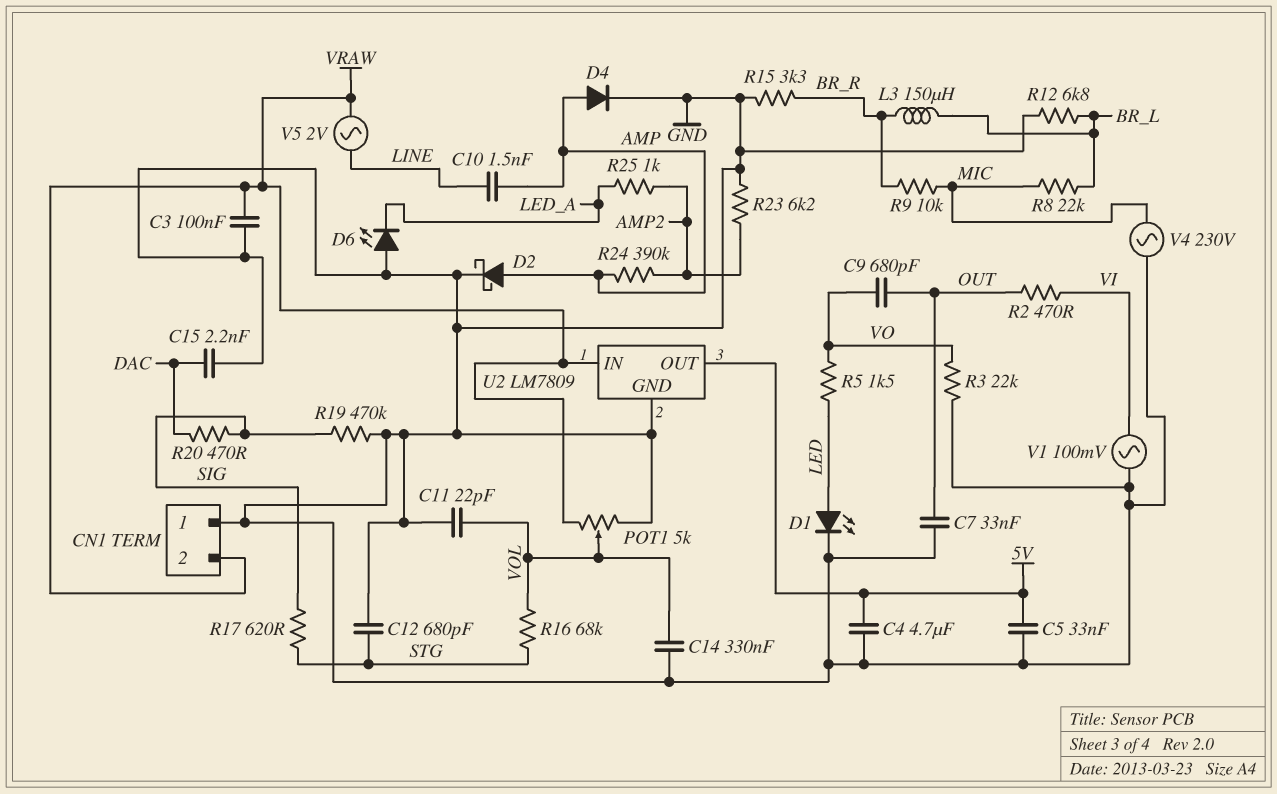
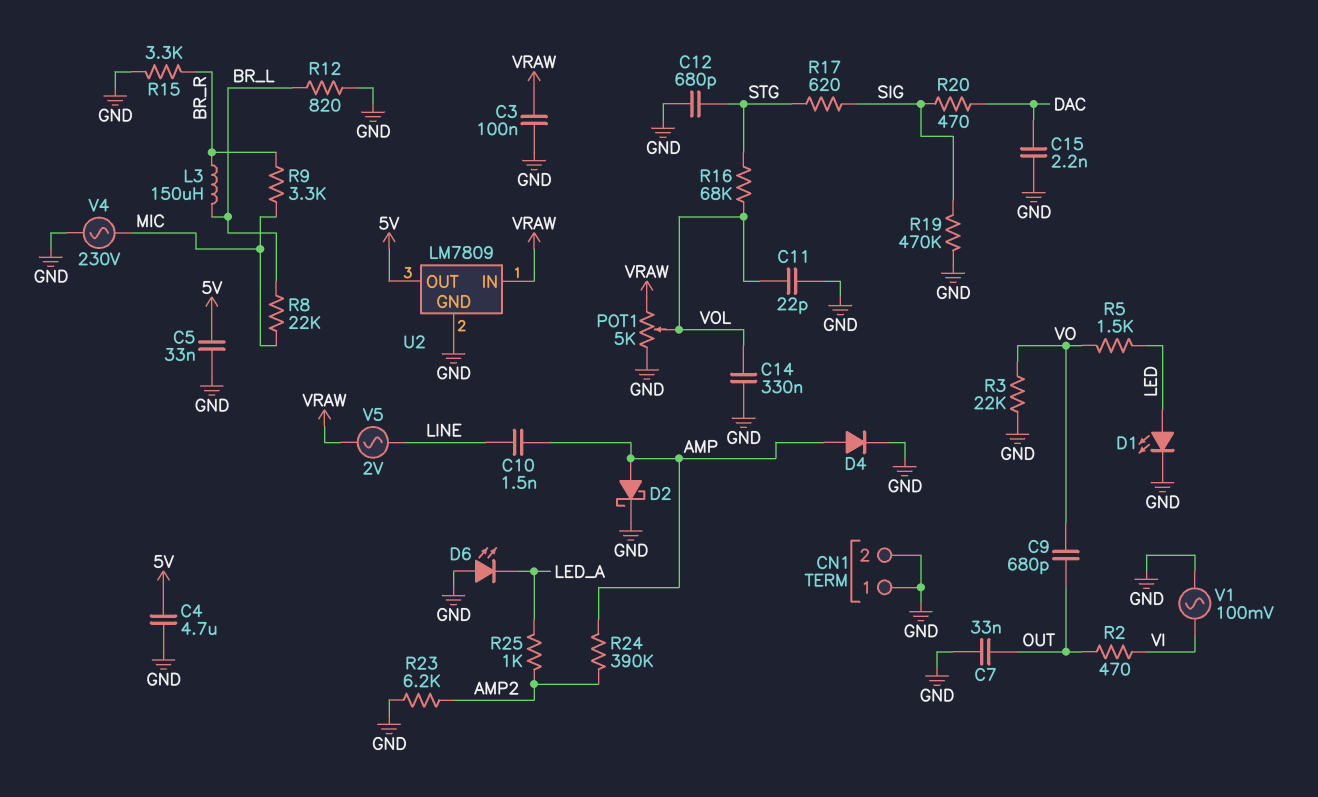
CN1 pin 2: VRAW -> GND
R9: 10k (BR_R, MIC) -> 3.3k (BR_R, MIC)
R12: 6.8k (BR_L, GND) -> 820 (BR_L, GND)

